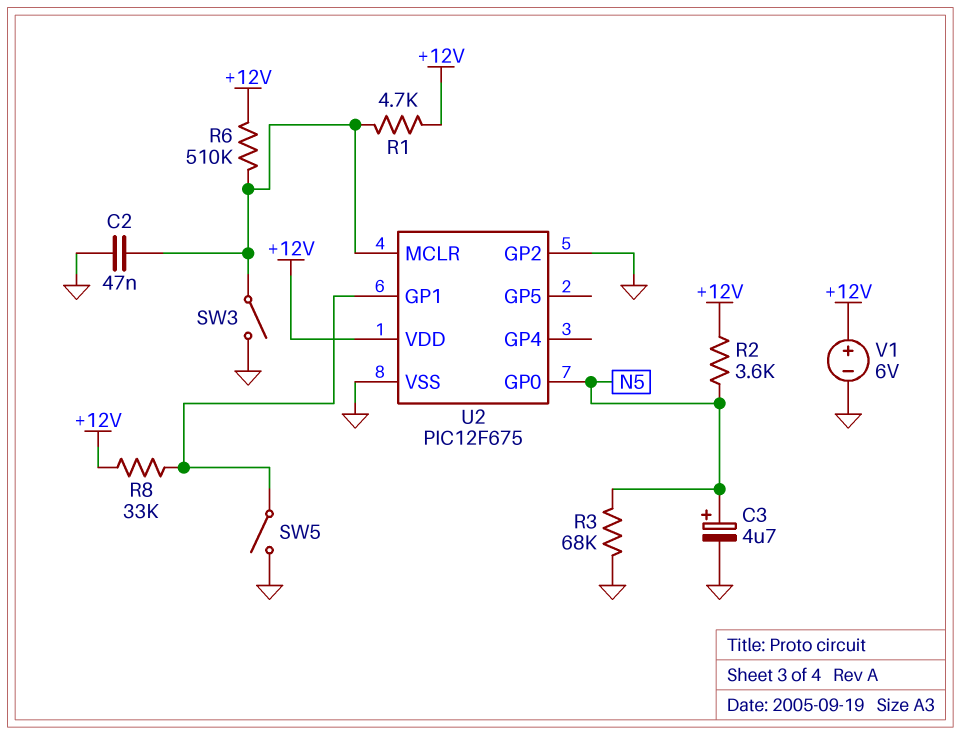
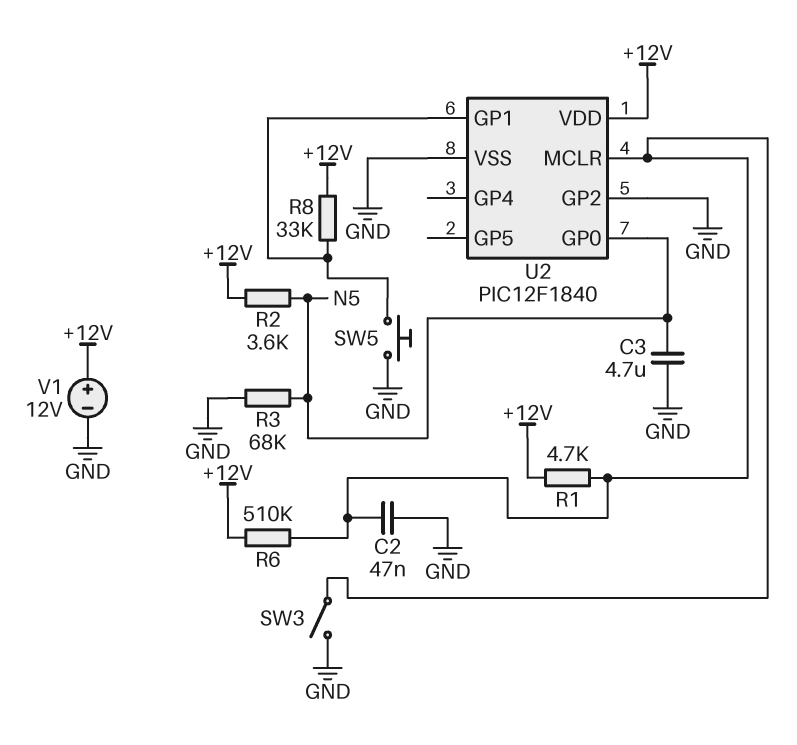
C3: 4.7uF (plus N5, minus GND) -> 4.7uF (GND, N5)
SW5: switch (GND, U2/GP1) -> button (GND, U2/GP1)
U2: PIC12F675 -> PIC12F1840
V1: 6V (plus +12V, minus GND) -> 12V (plus +12V, minus GND)

